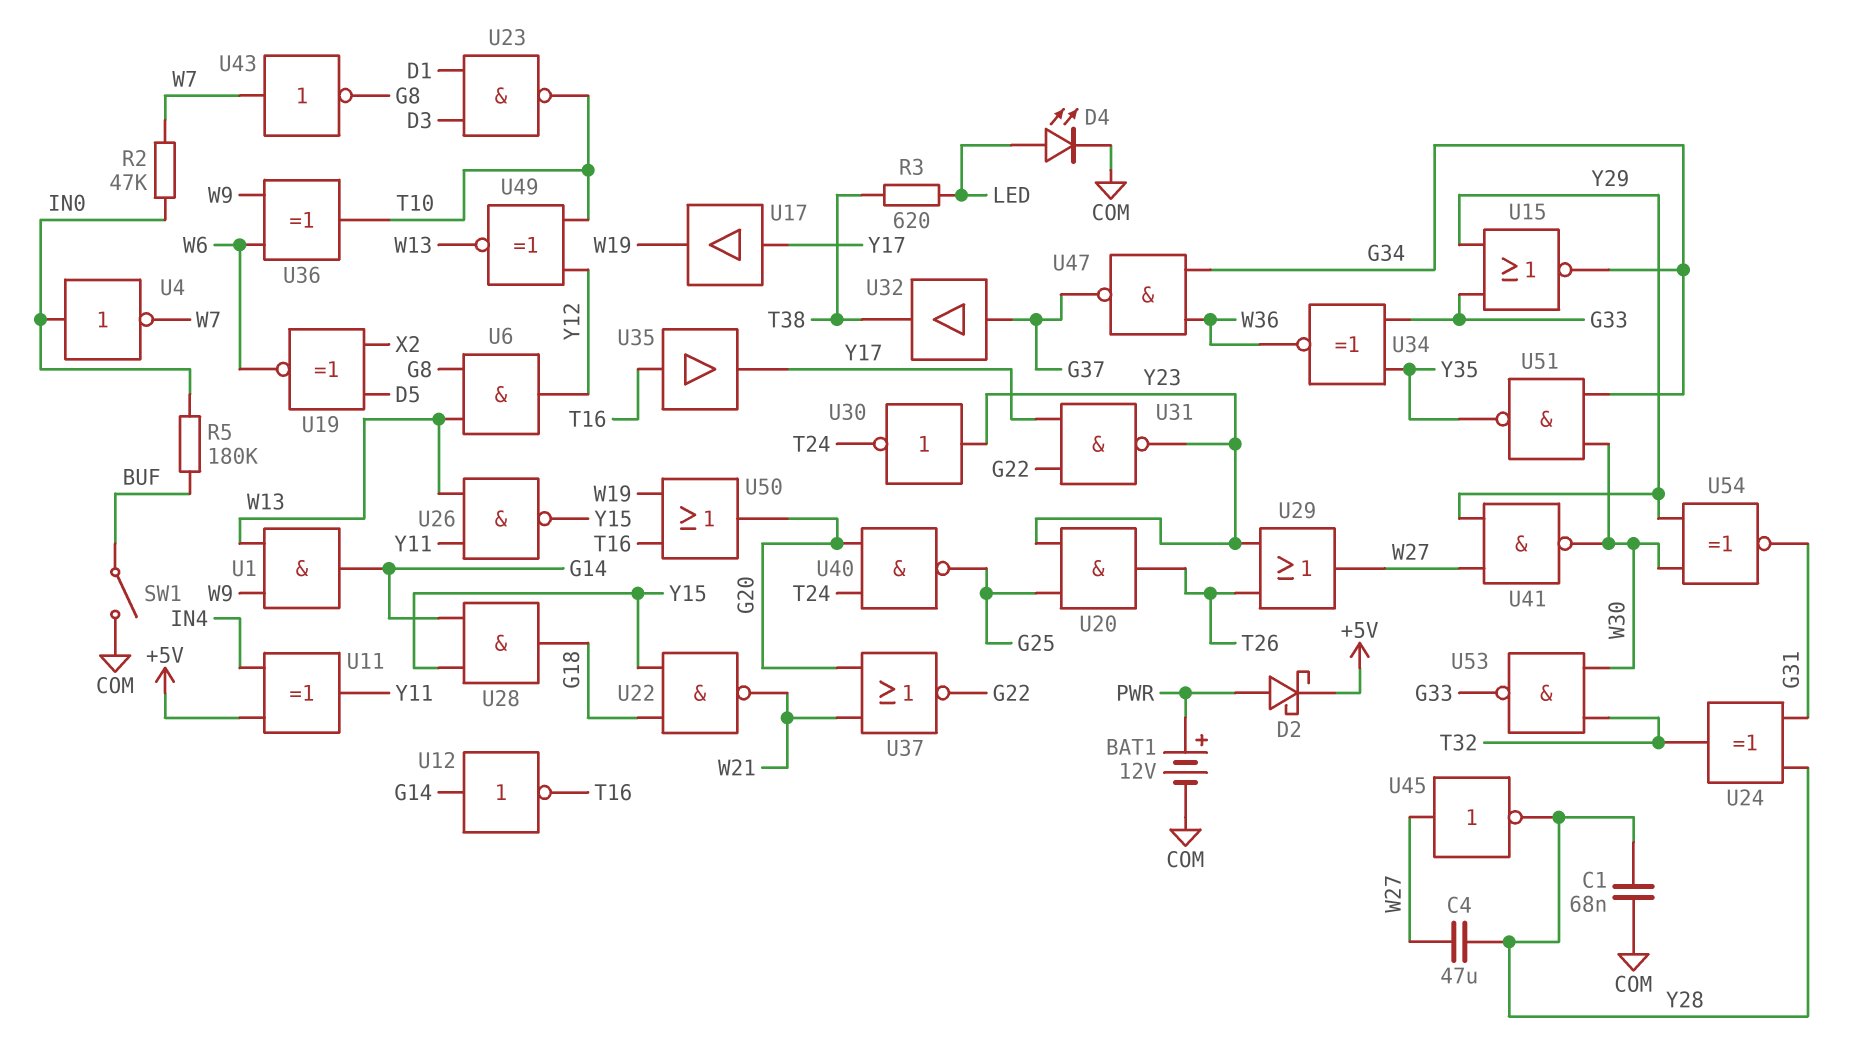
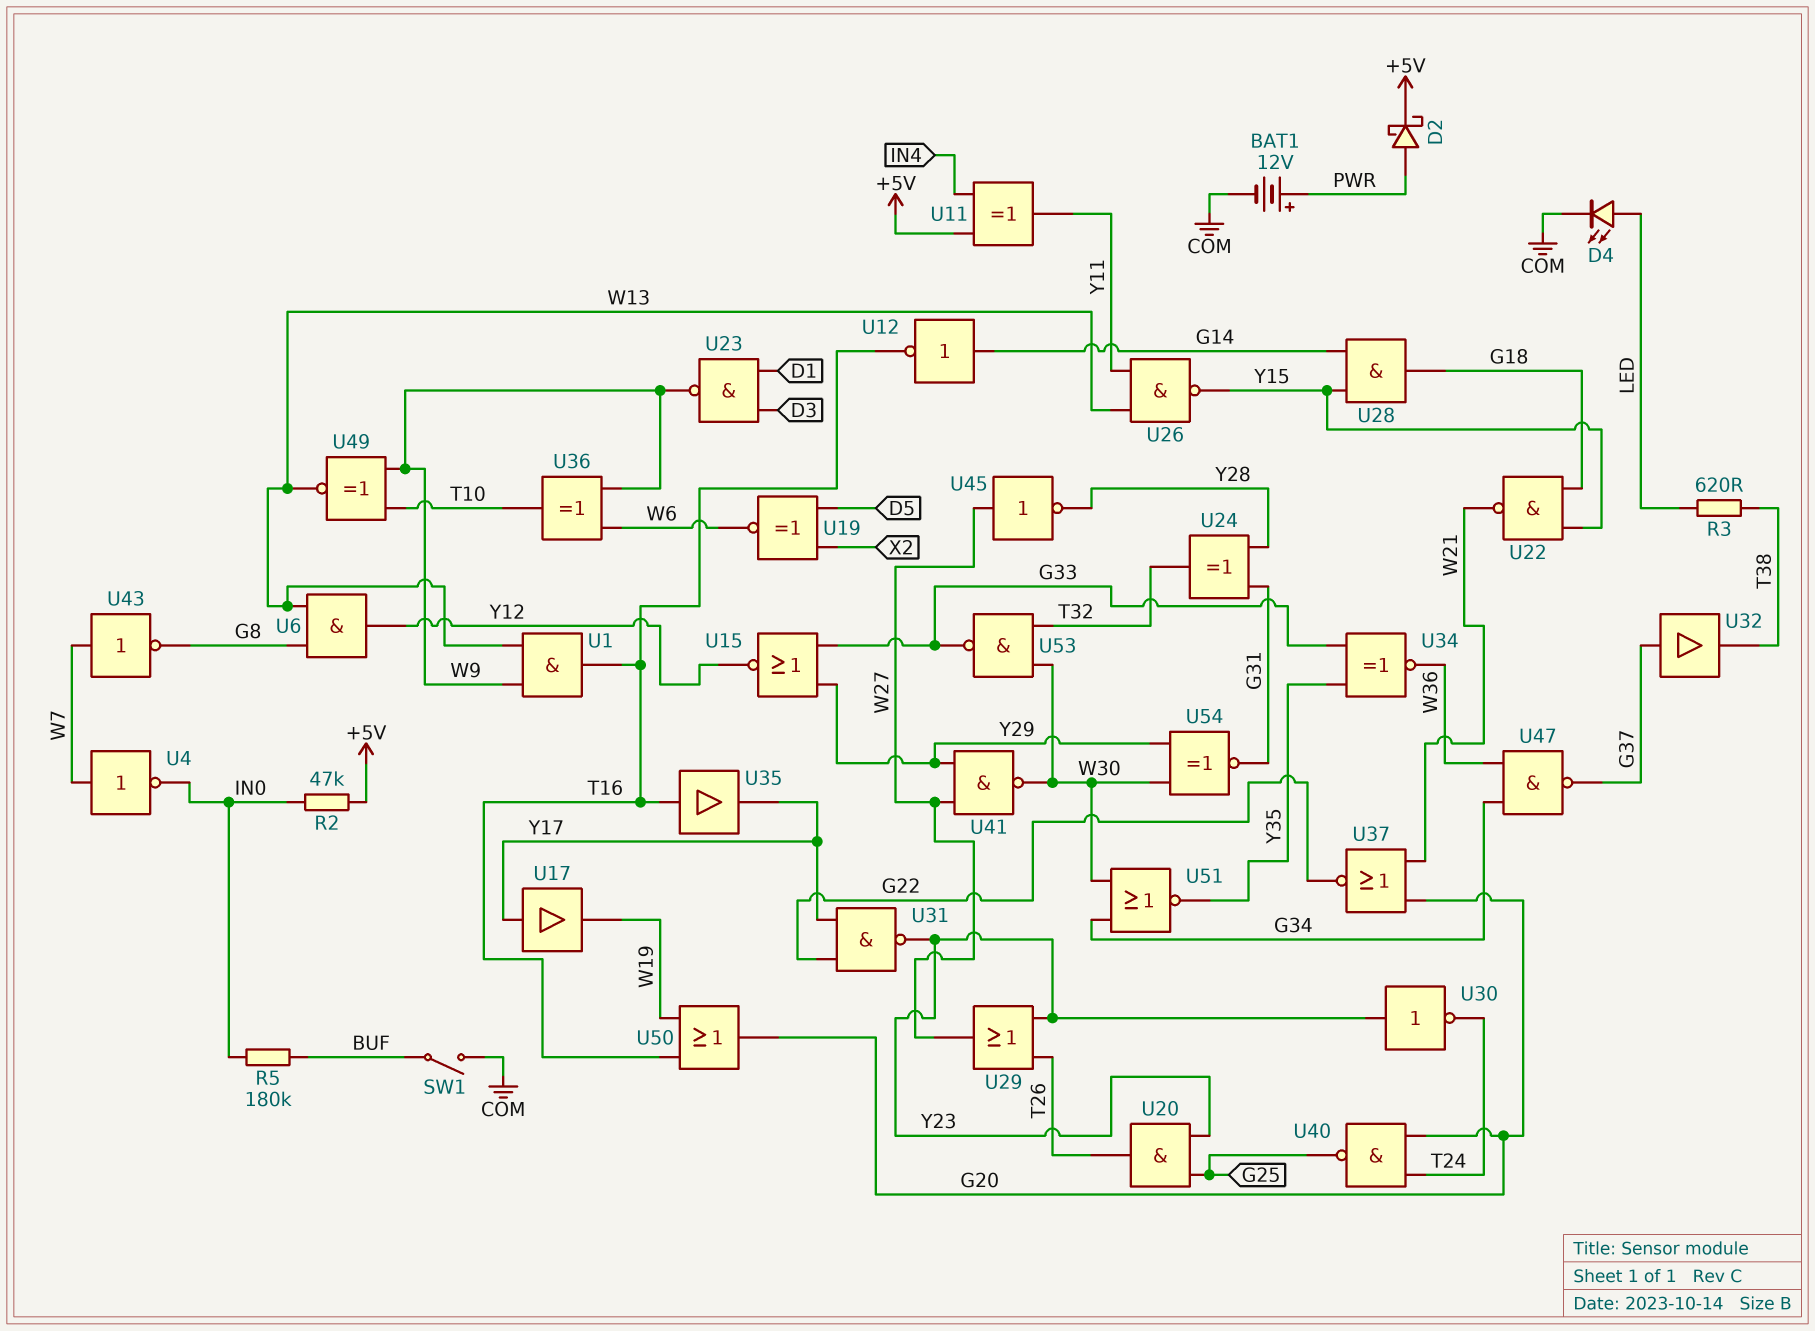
C1: 68nF (COM, Y28) -> none
C4: 47uF (W27, Y28) -> none
R2: 47k (IN0, W7) -> 47k (+5V, IN0)
U1: AND (in W9, in W13, out G14) -> AND (in W9, in W13, out T16)
U4: NOT (in IN0, out W7) -> NOT (in W7, out IN0)
U15: NOR (in G33, in Y29, out G34) -> NOR (in G33, in Y29, out Y12)
U23: NAND (in D1, in D3, out T10) -> NAND (in D1, in D3, out W9)
U49: XNOR (in T10, in Y12, out W13) -> XNOR (in T10, in W9, out W13)
U51: NAND (in G34, in W30, out Y35) -> NOR (in G34, in W30, out Y35)

